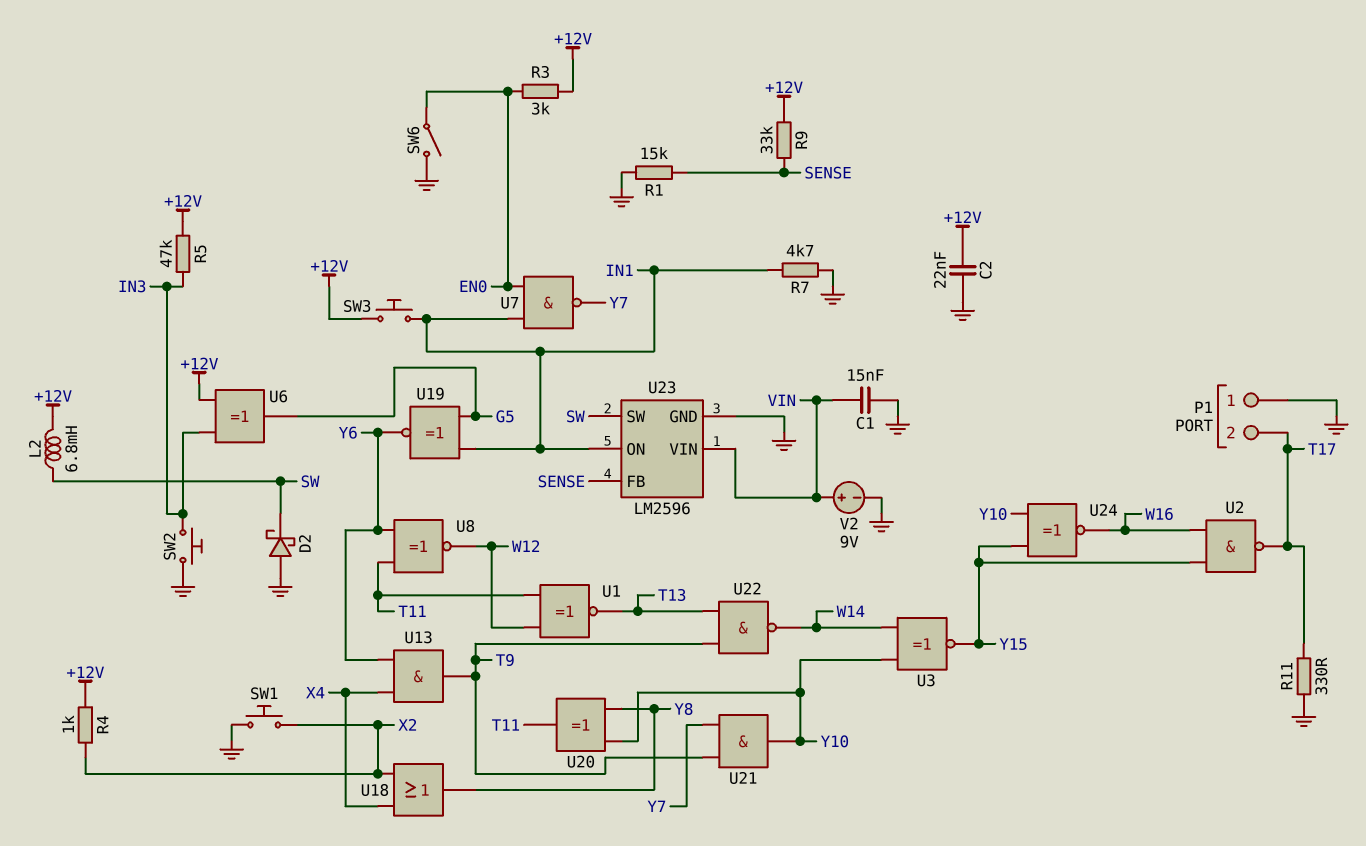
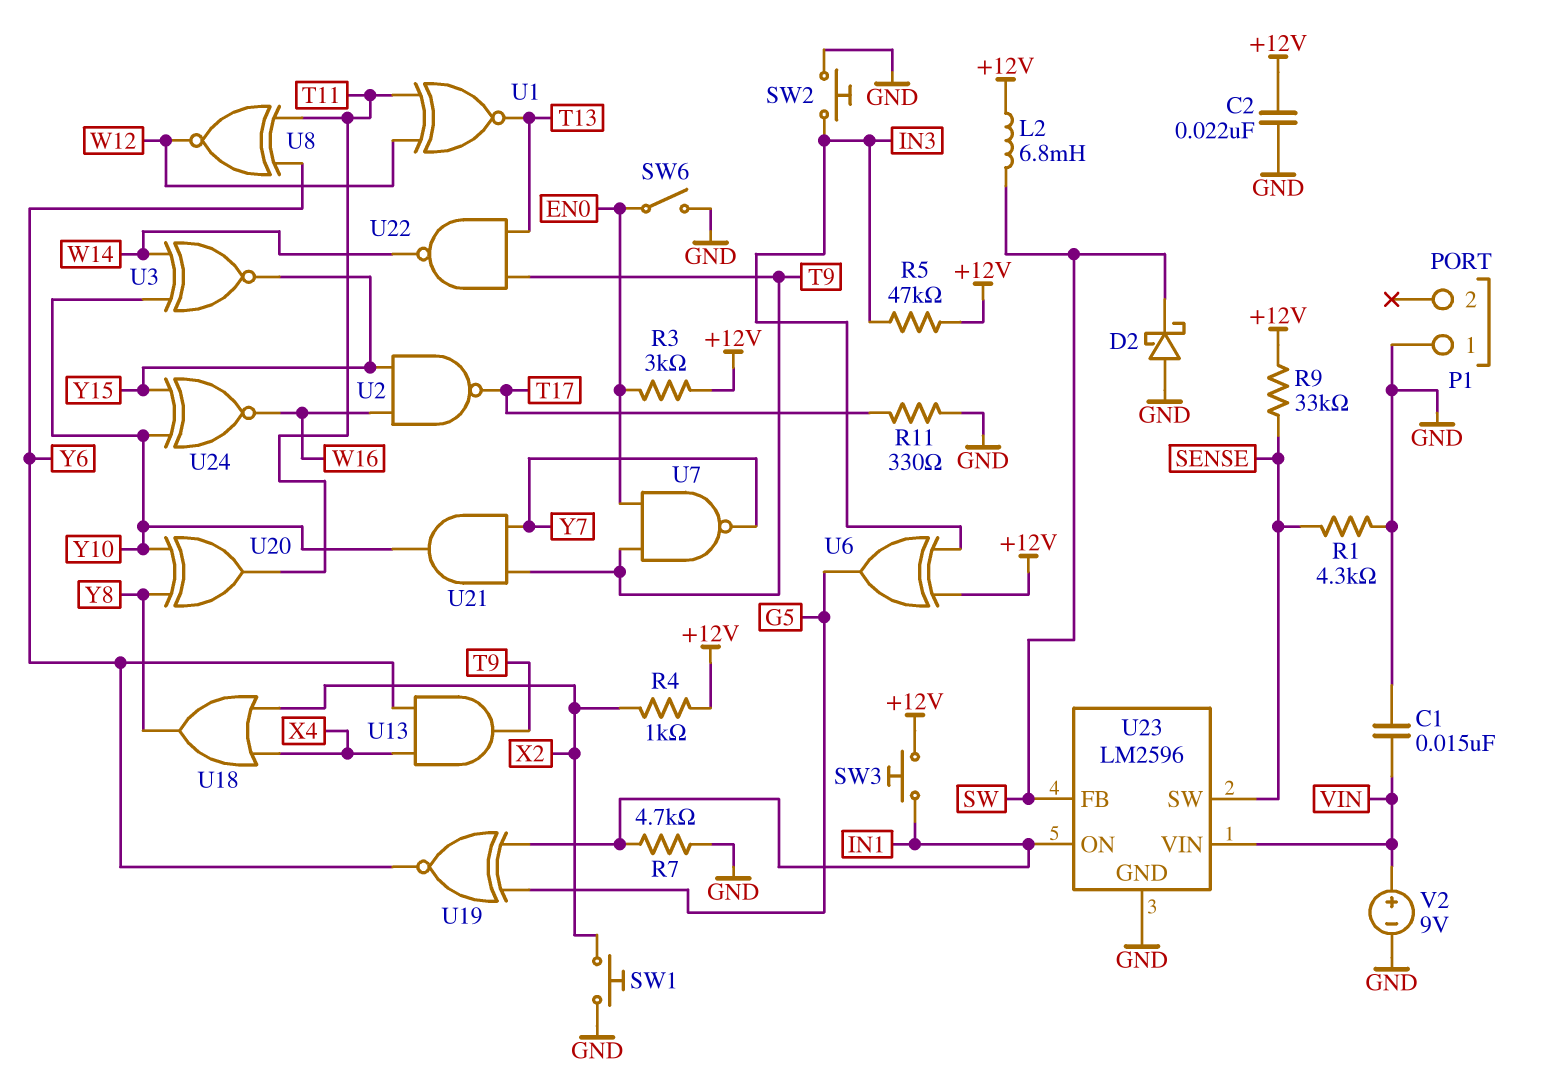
P1 pin 2: T17 -> none
R1: 15k (GND, SENSE) -> 4.3k (GND, SENSE)
U7: NAND (in EN0, in IN1, out Y7) -> NAND (in EN0, in T9, out Y7)
U23 pin FB: SENSE -> SW
U23 pin SW: SW -> SENSE

